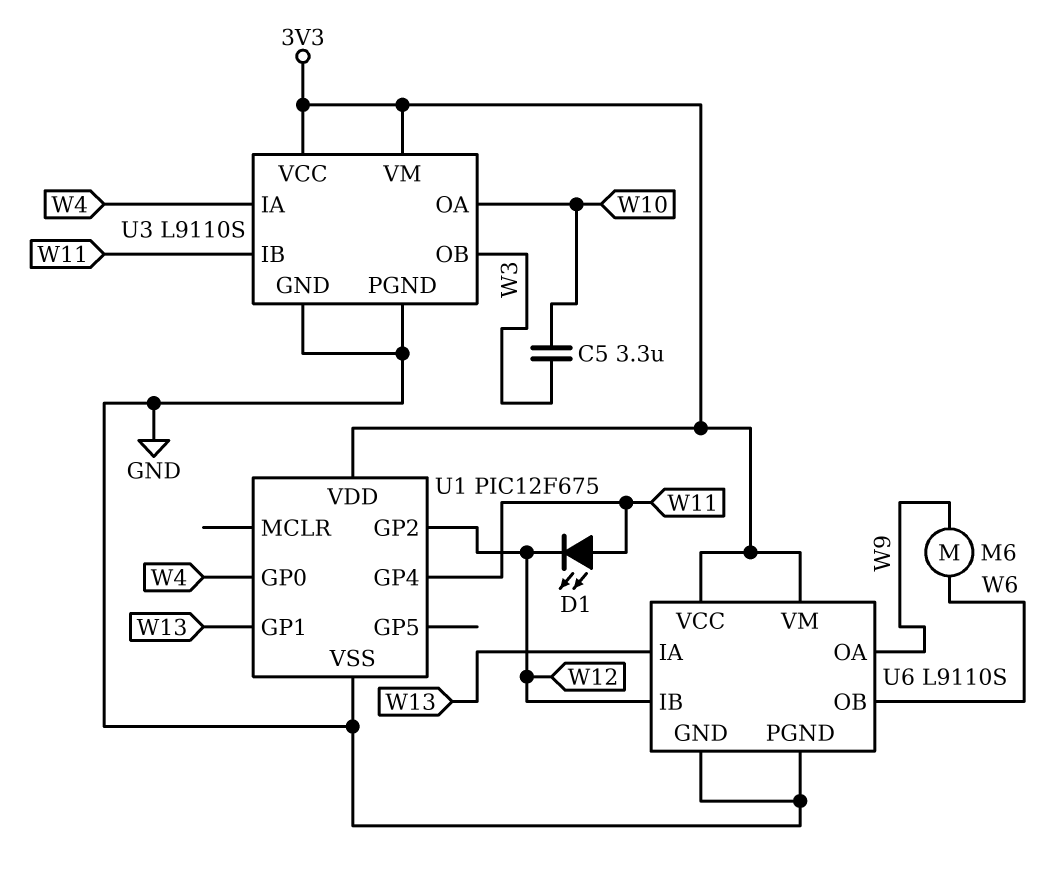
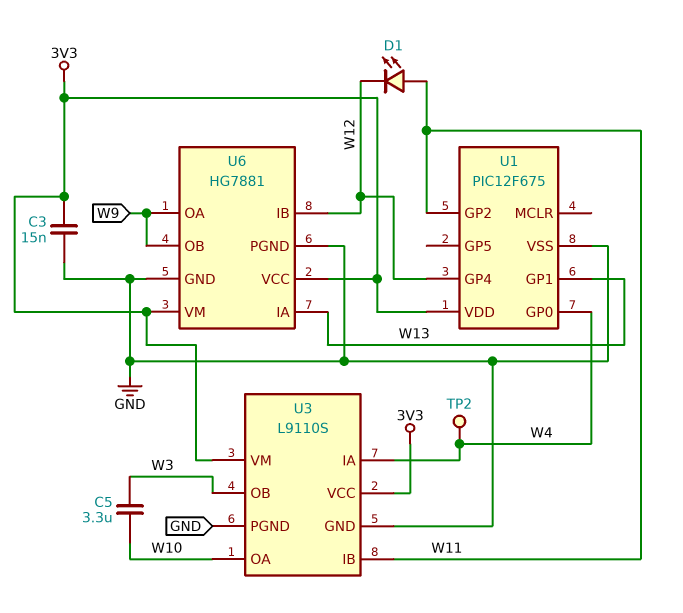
C3: none -> 15nF (3V3, GND)
M6: motor (W6, W9) -> none
TP2: none -> test point (W4)
U1 pin GP2: W12 -> W11
U1 pin GP4: W11 -> W12
U6: L9110S -> HG7881
U6 pin OB: W6 -> W9

